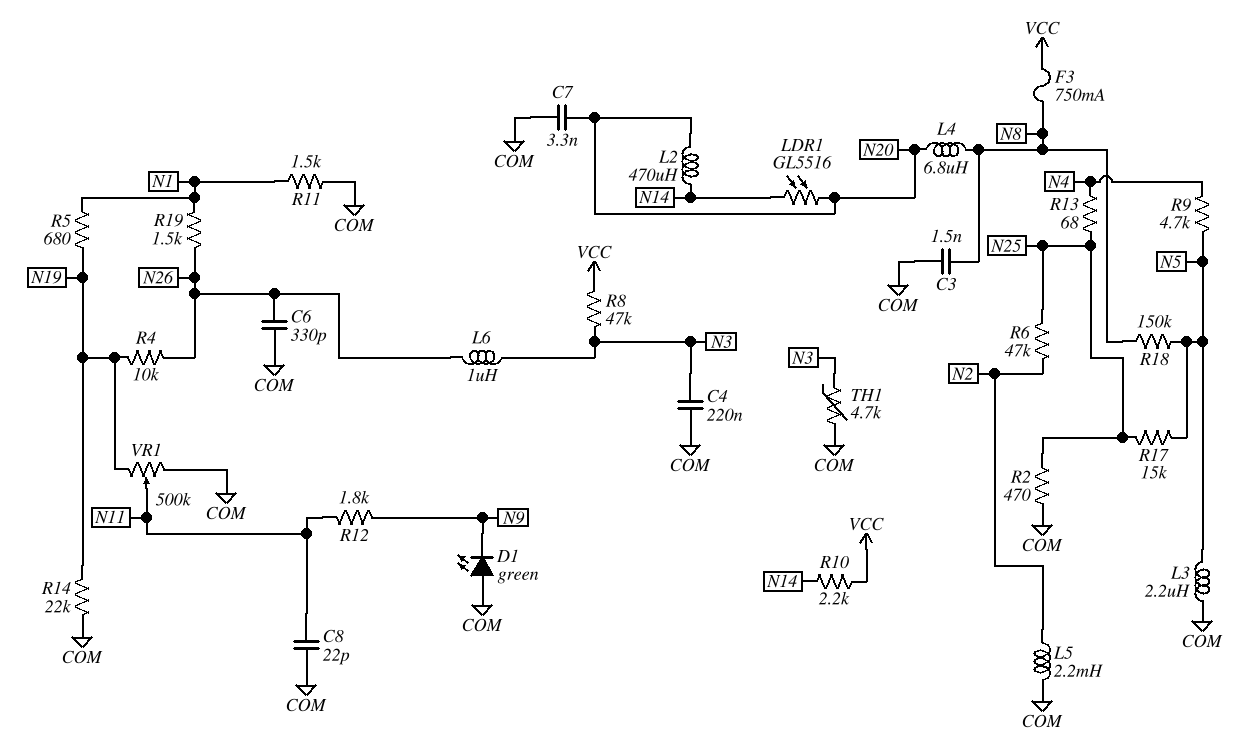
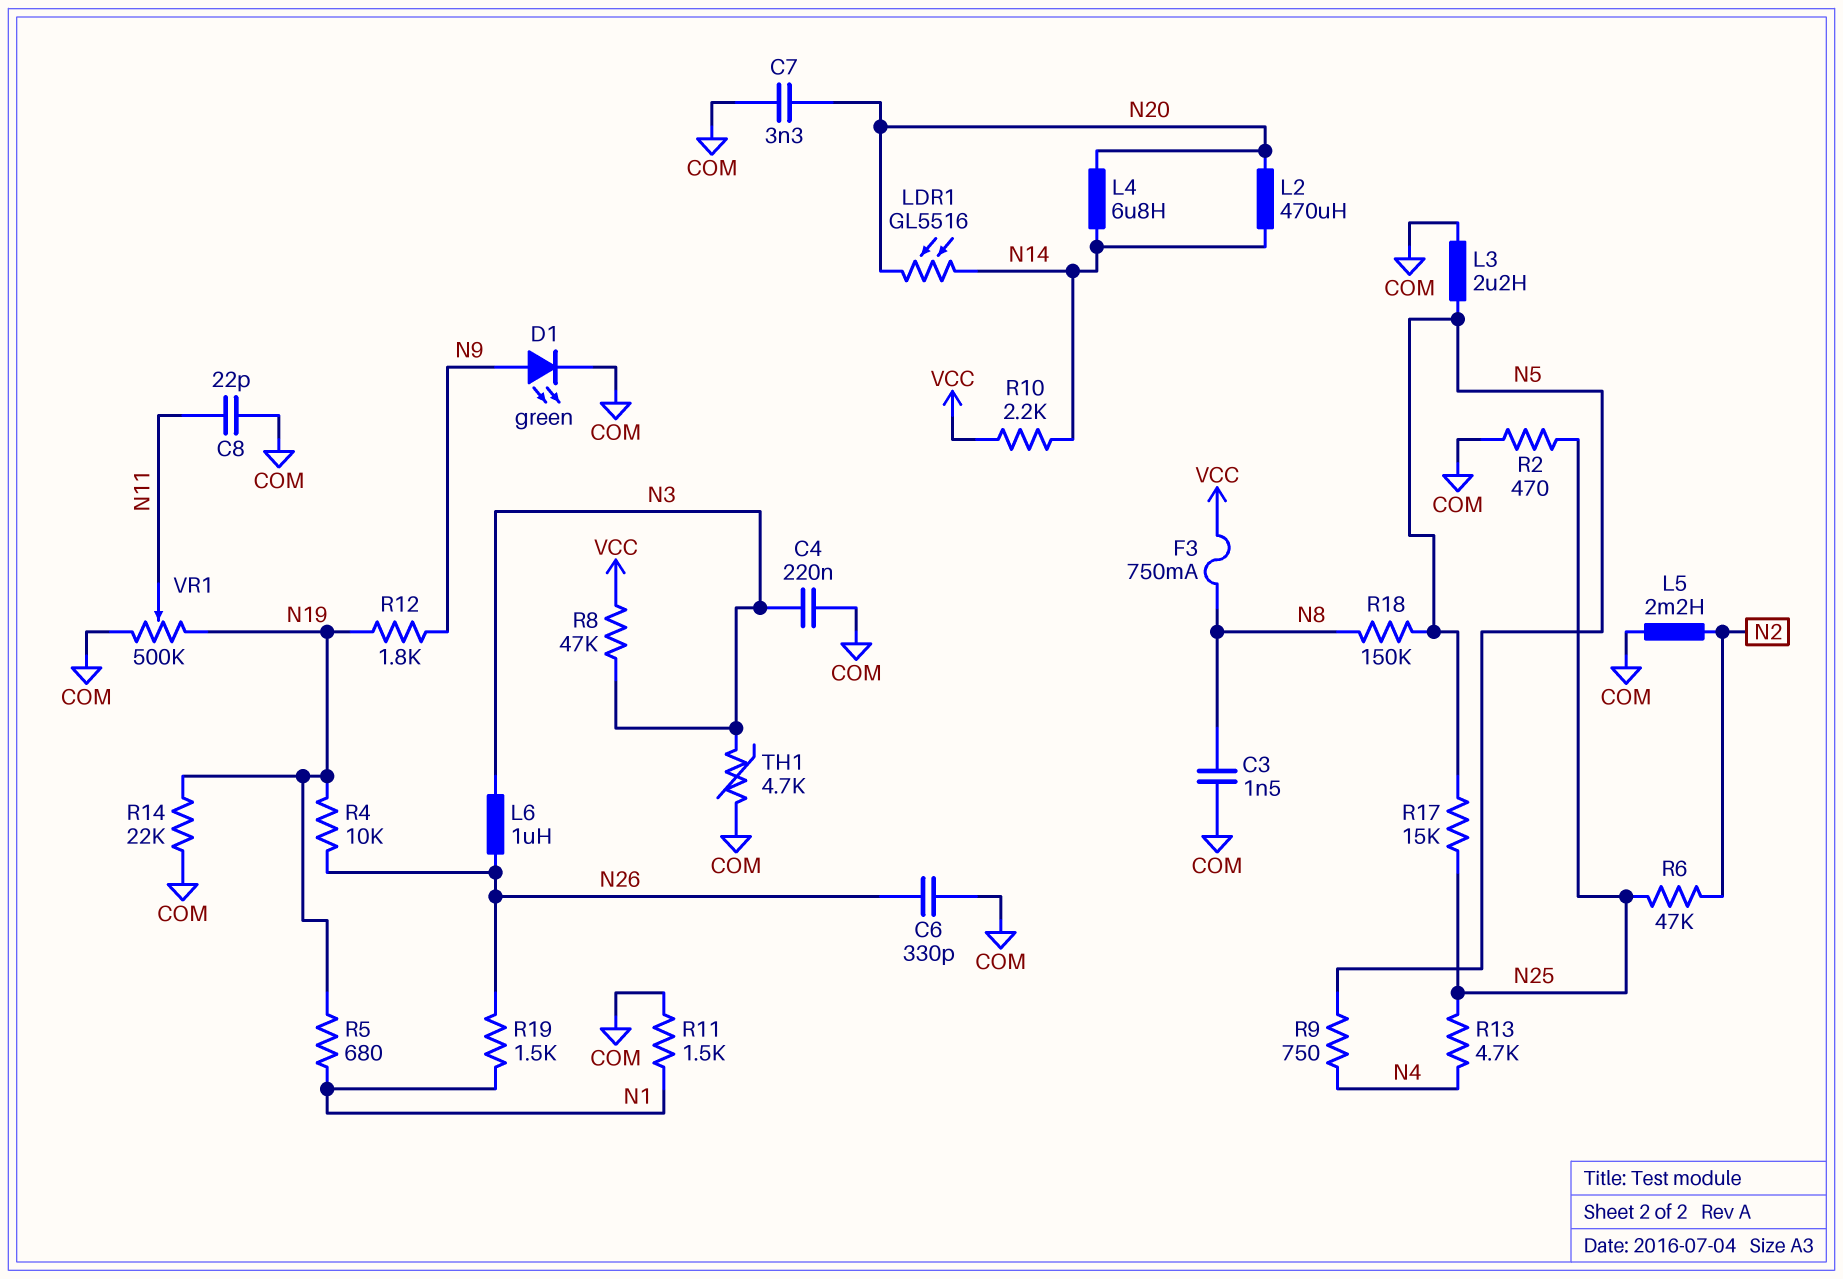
D1: LED green (A COM, K N9) -> LED green (A N9, K COM)
L4: 6.8uH (N8, N20) -> 6.8uH (N14, N20)
R9: 4.7k (N4, N5) -> 750 (N4, N5)
R12: 1.8k (N9, N11) -> 1.8k (N9, N19)
R13: 68 (N4, N25) -> 4.7k (N4, N25)

